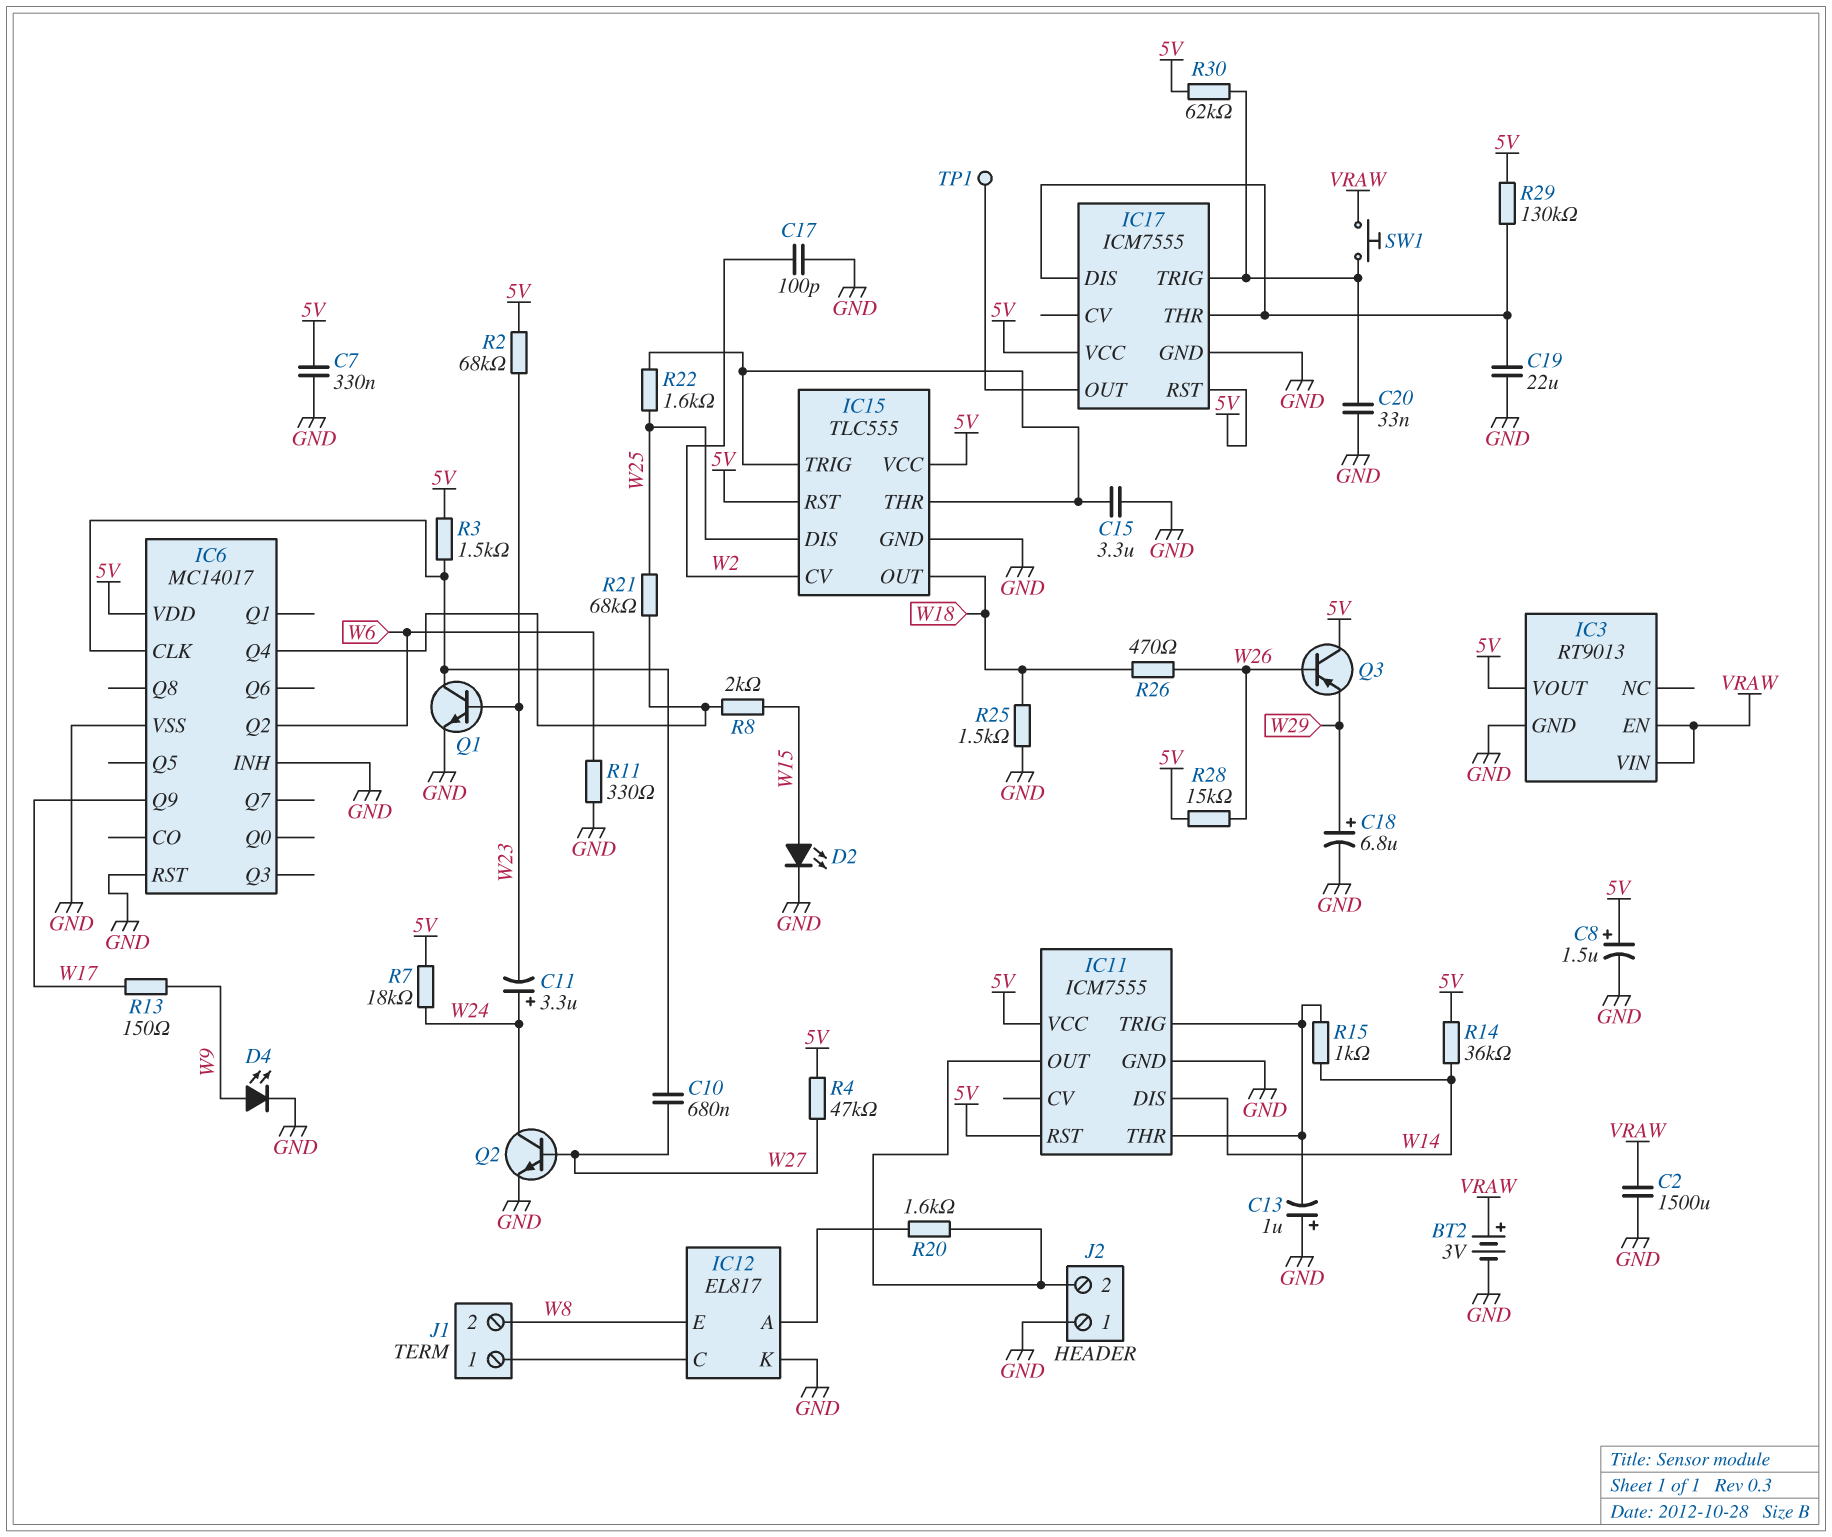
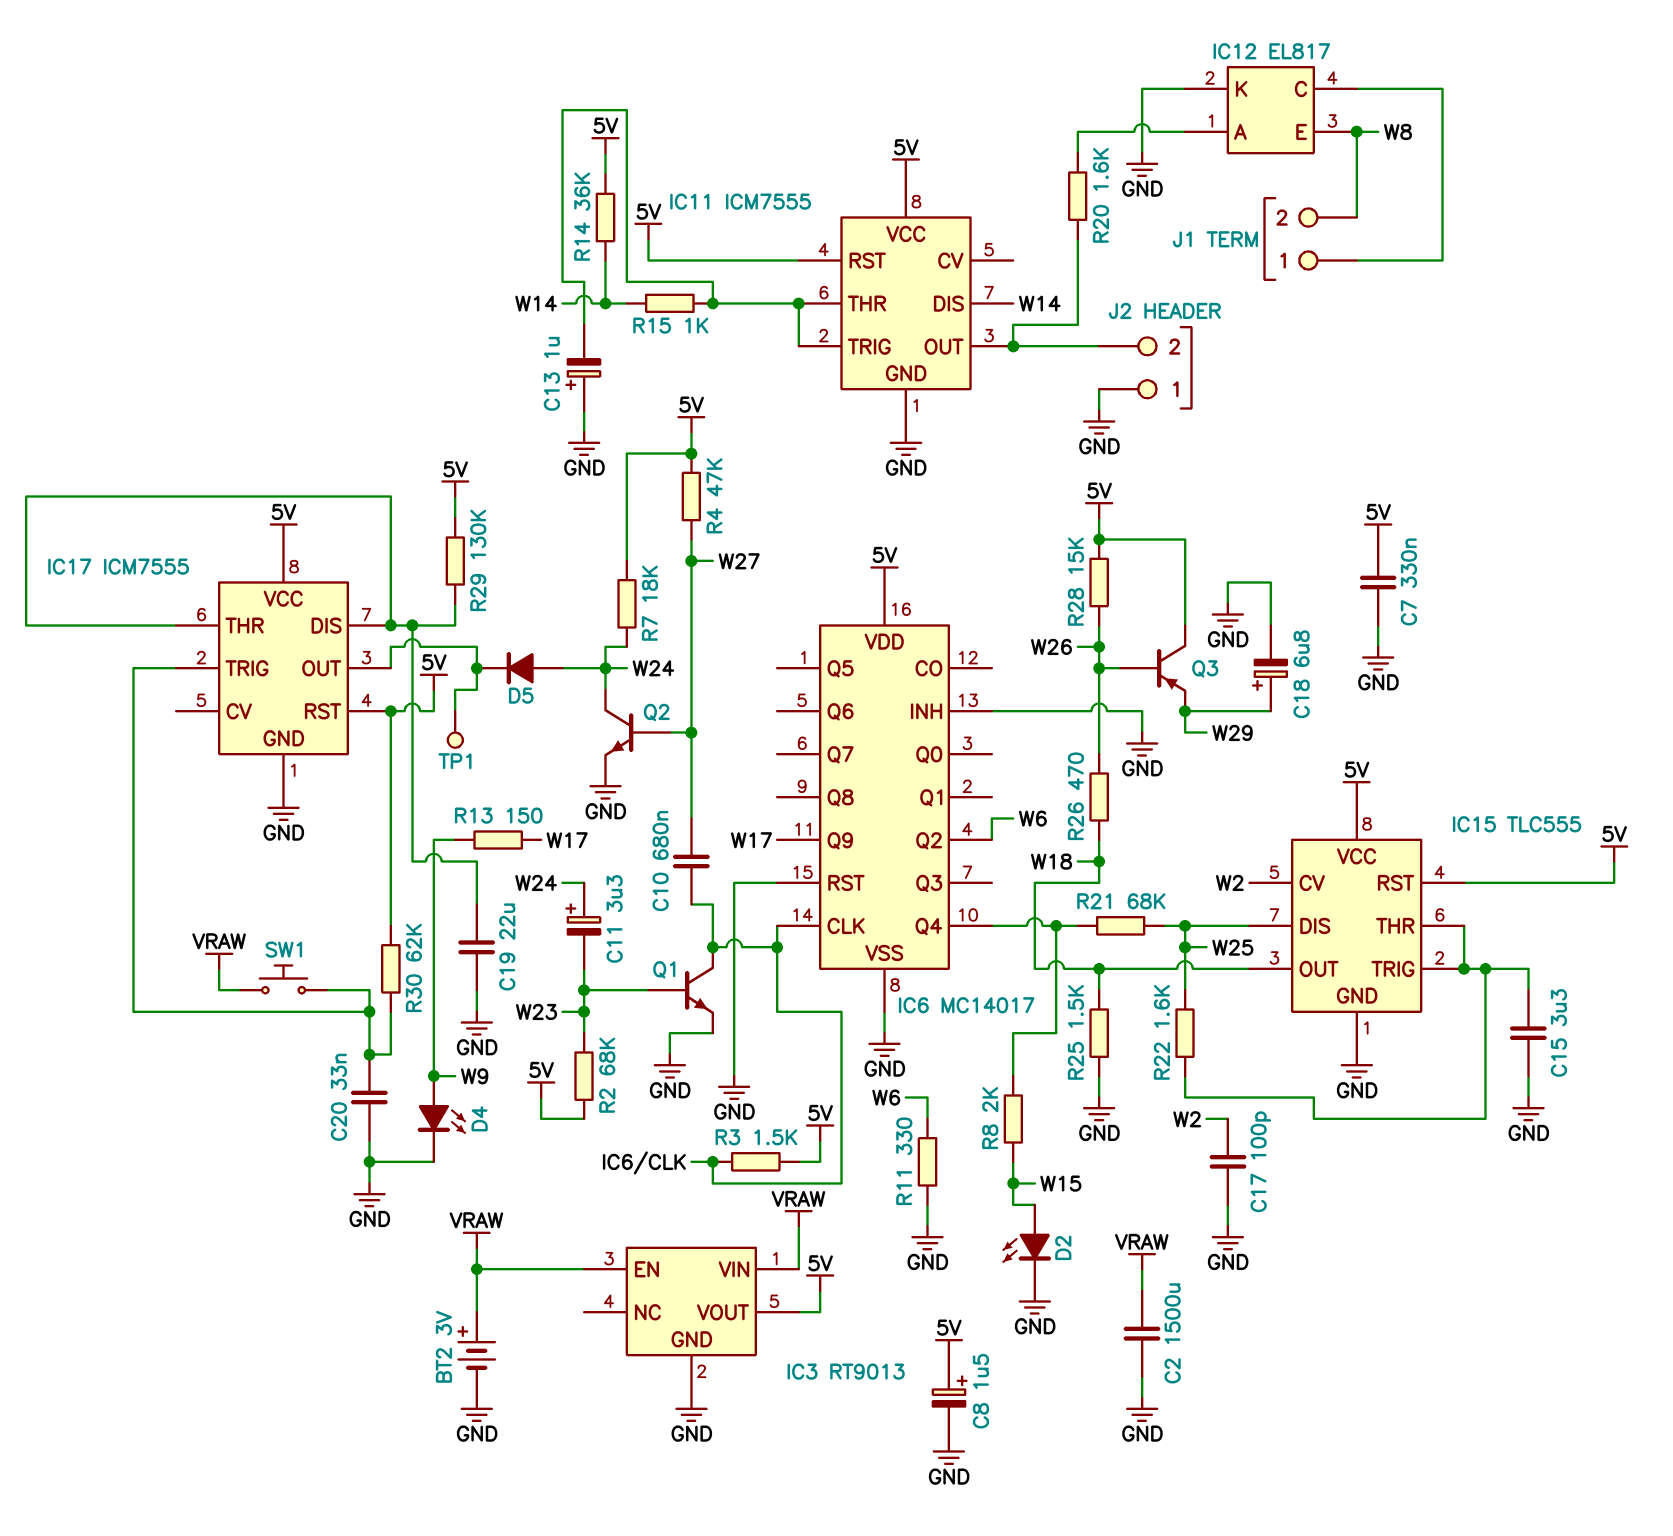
D5: none -> diode (A W24, K IC17/OUT)

